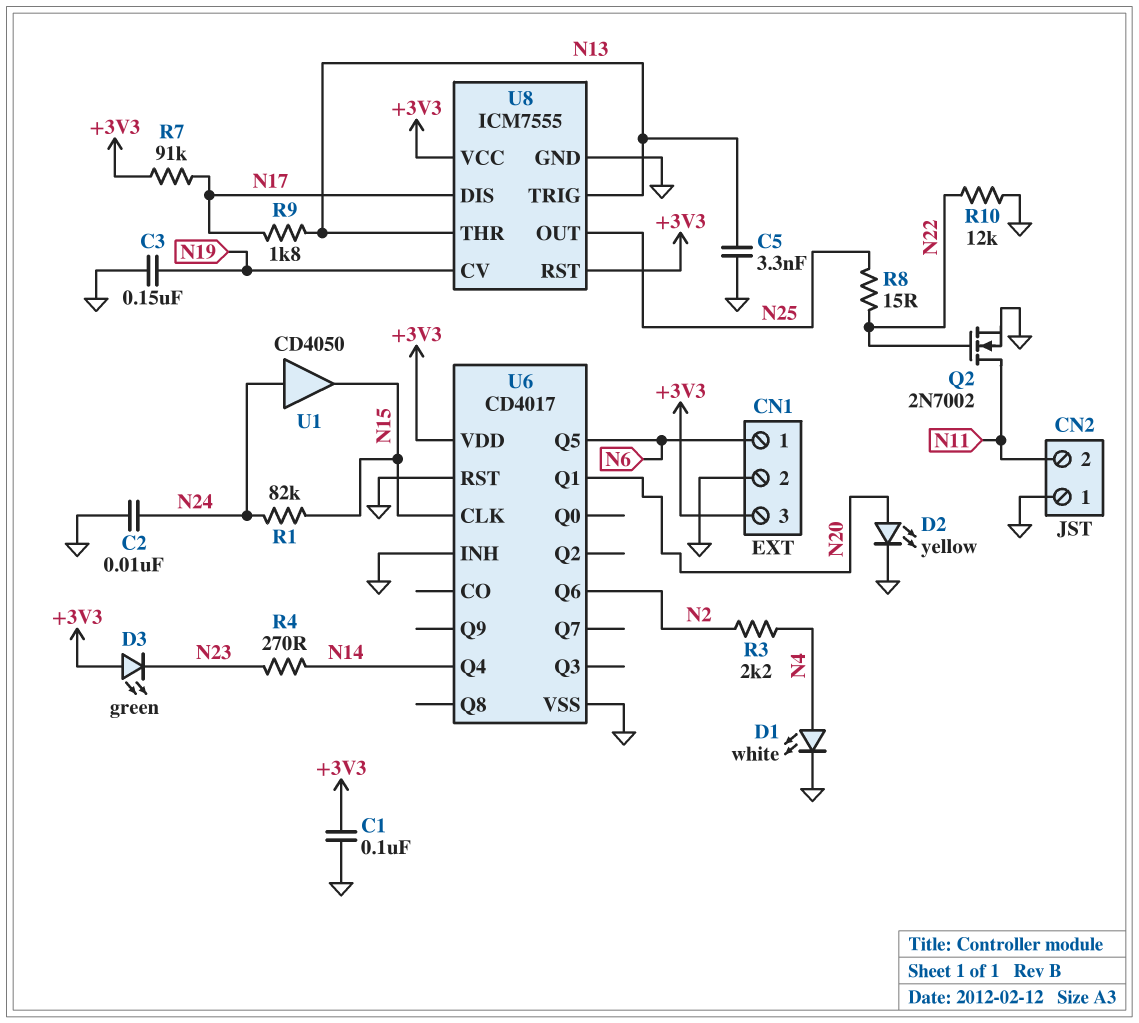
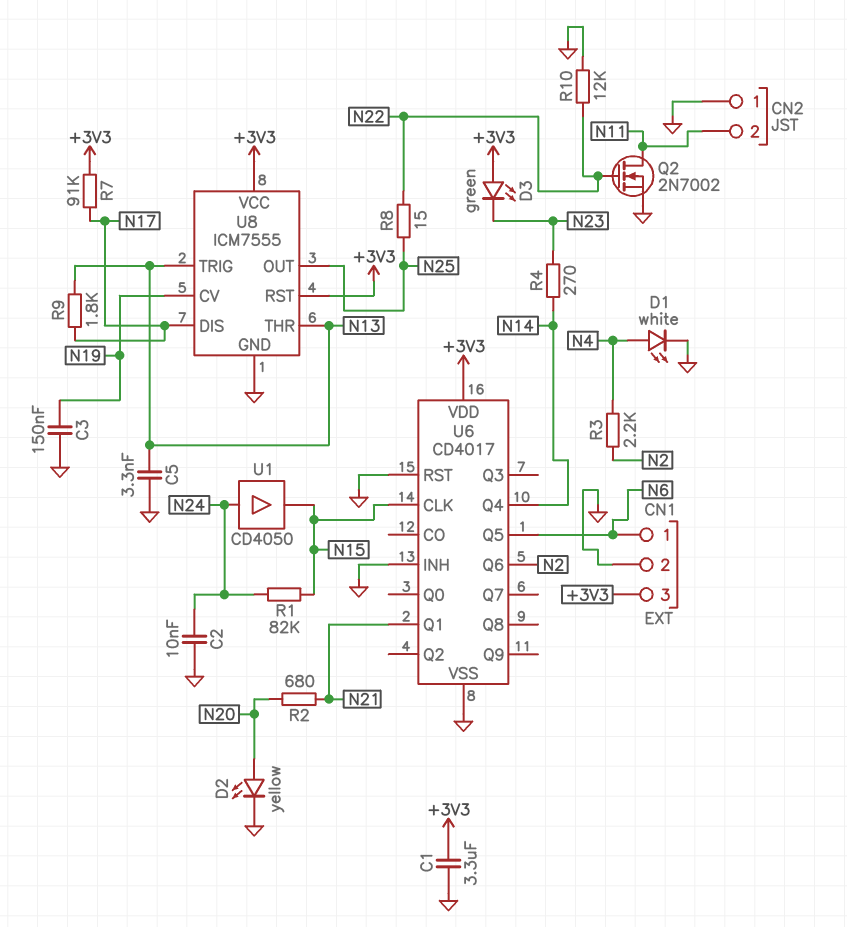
C1: 100nF (+3V3, GND) -> 3.3uF (+3V3, GND)
R2: none -> 680 (N20, N21)
U6 pin Q1: N20 -> N21

